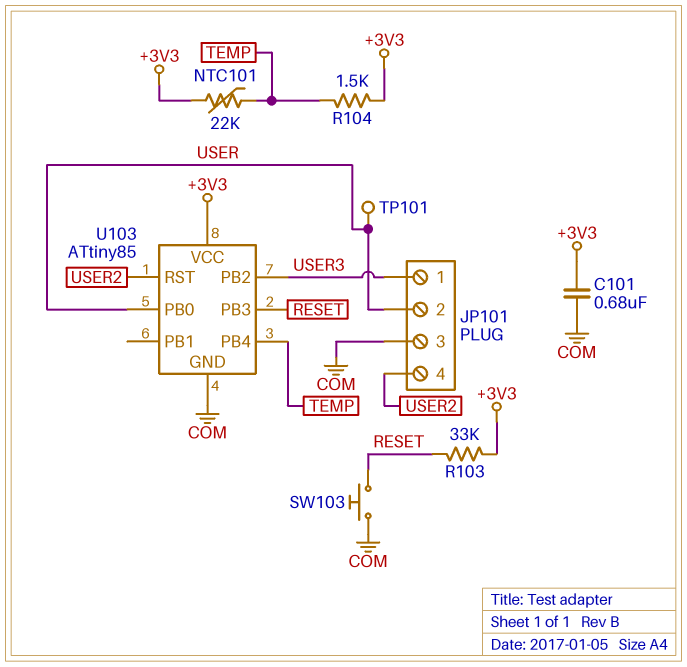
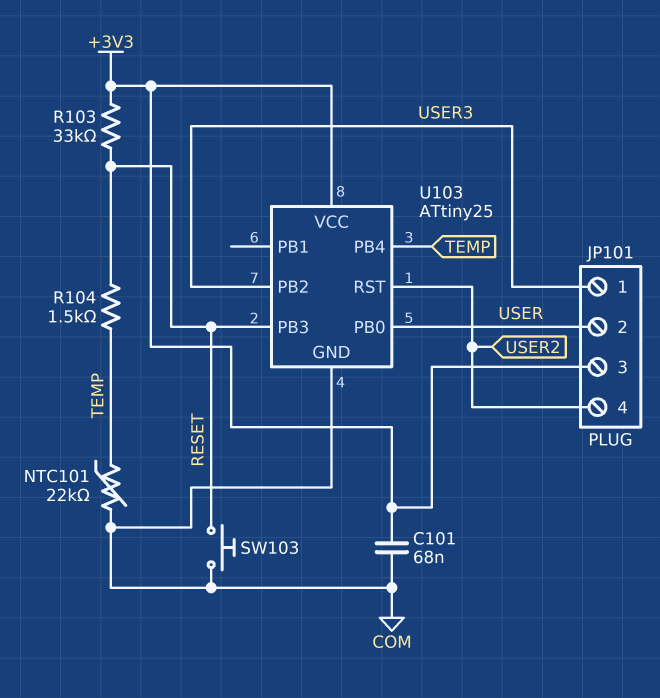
C101: 680nF (+3V3, COM) -> 68nF (+3V3, COM)
JP101 pin 3: COM -> +3V3
NTC101: 22k (+3V3, TEMP) -> 22k (COM, TEMP)
R104: 1.5k (+3V3, TEMP) -> 1.5k (RESET, TEMP)
TP101: test point (USER) -> none
U103: ATtiny85 -> ATtiny25

